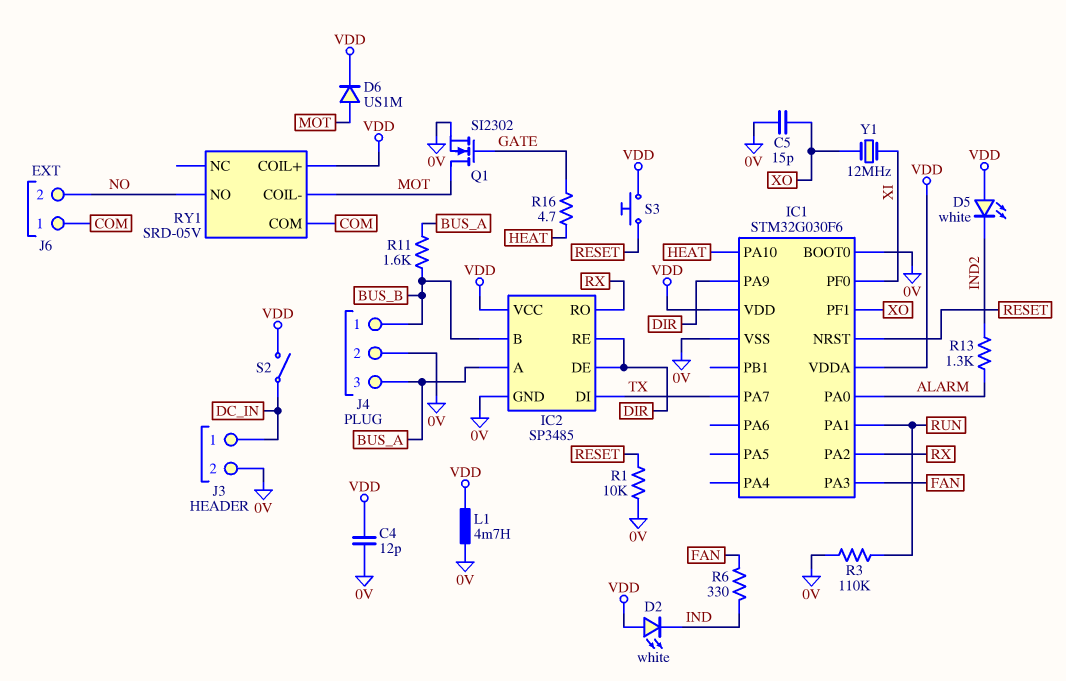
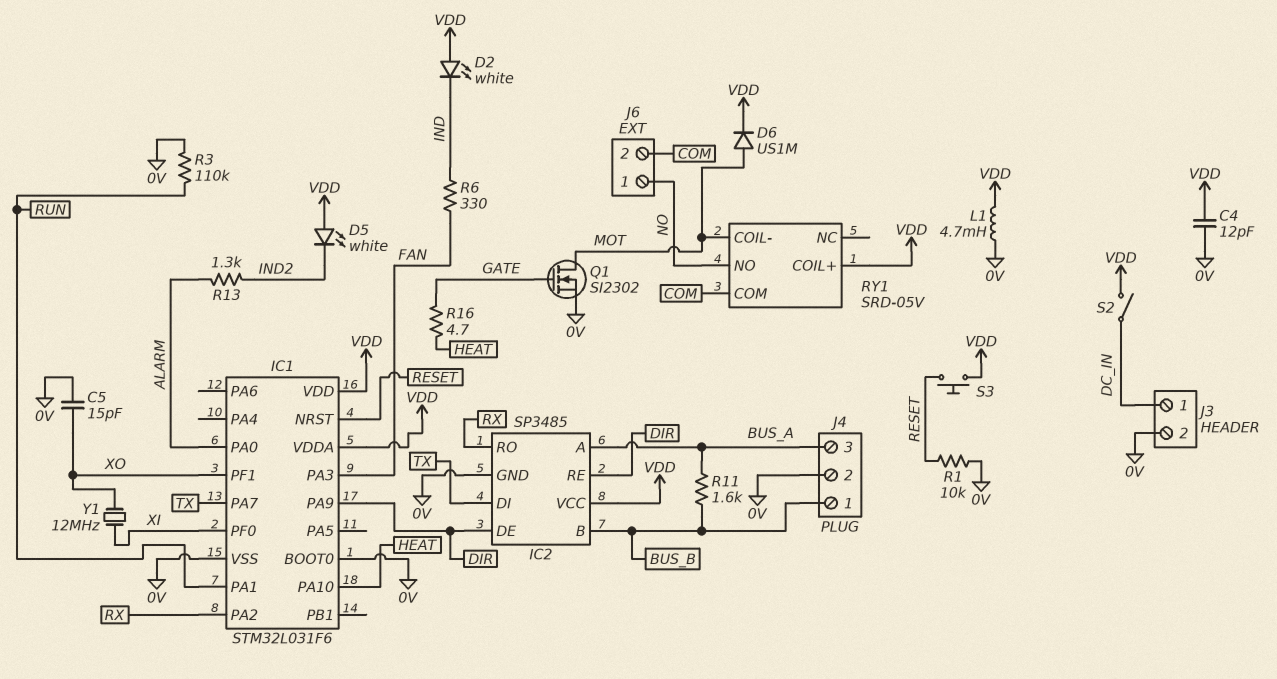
IC1: STM32G030F6 -> STM32L031F6
J6 pin 1: COM -> NO
J6 pin 2: NO -> COM

